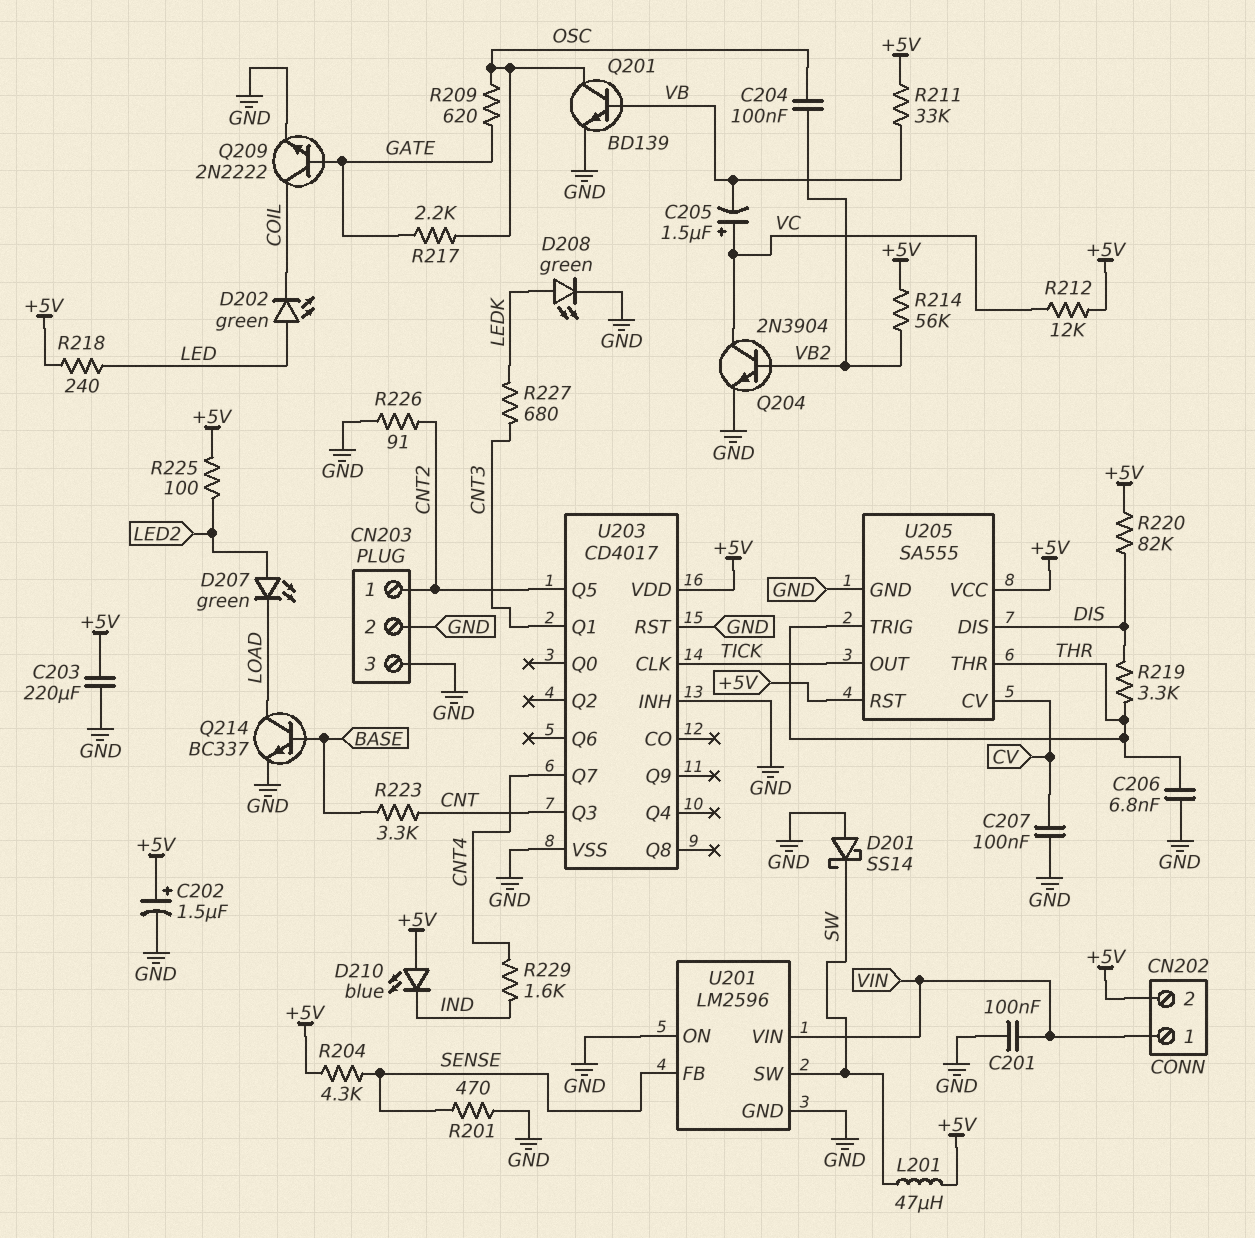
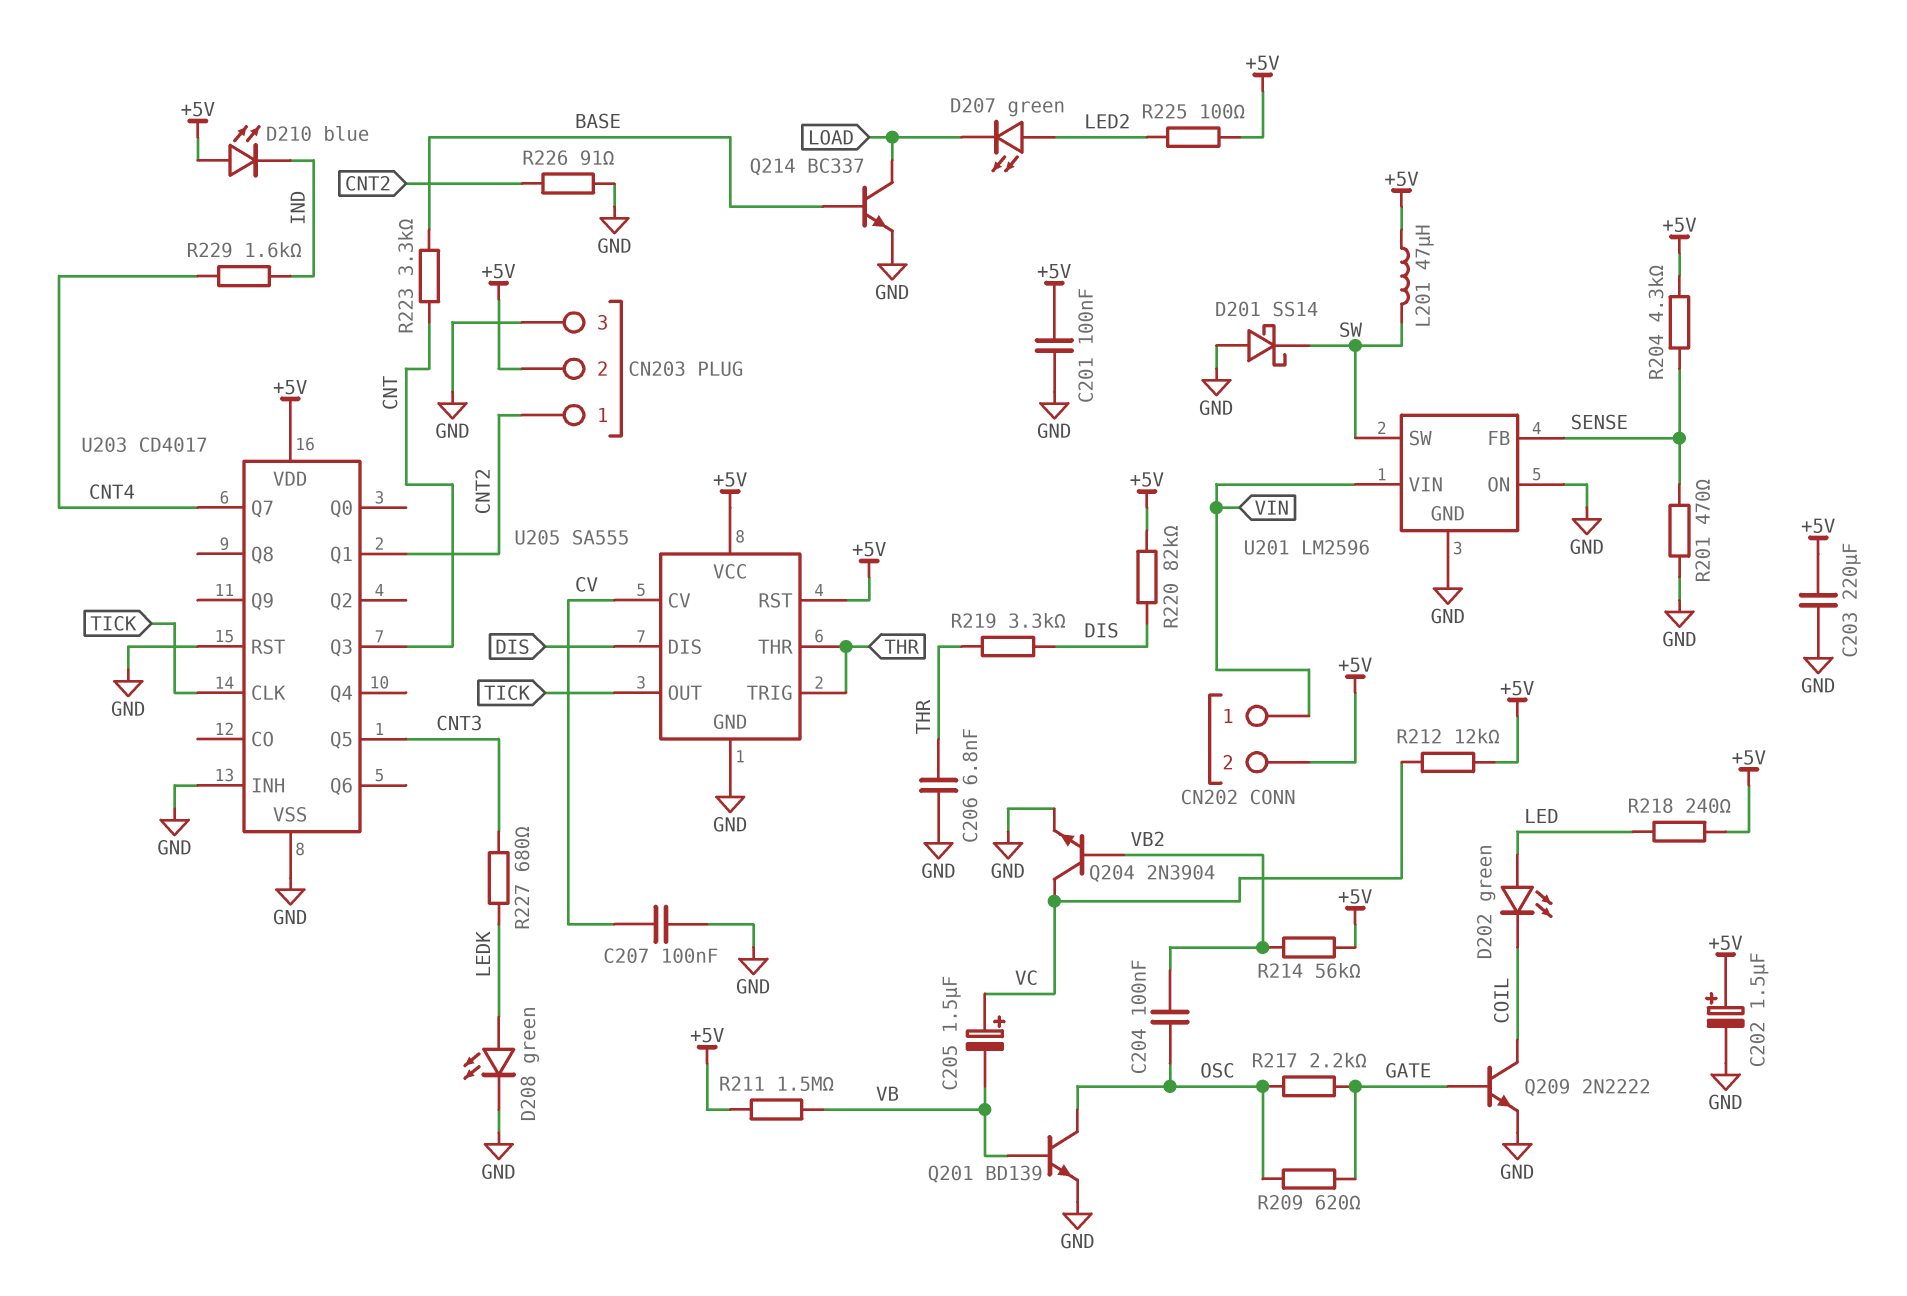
C201: 100nF (GND, VIN) -> 100nF (+5V, GND)
CN203 pin 2: GND -> +5V
R211: 33k (+5V, VB) -> 1.5M (+5V, VB)
U203 pin Q1: CNT3 -> CNT2
U203 pin Q5: CNT2 -> CNT3

